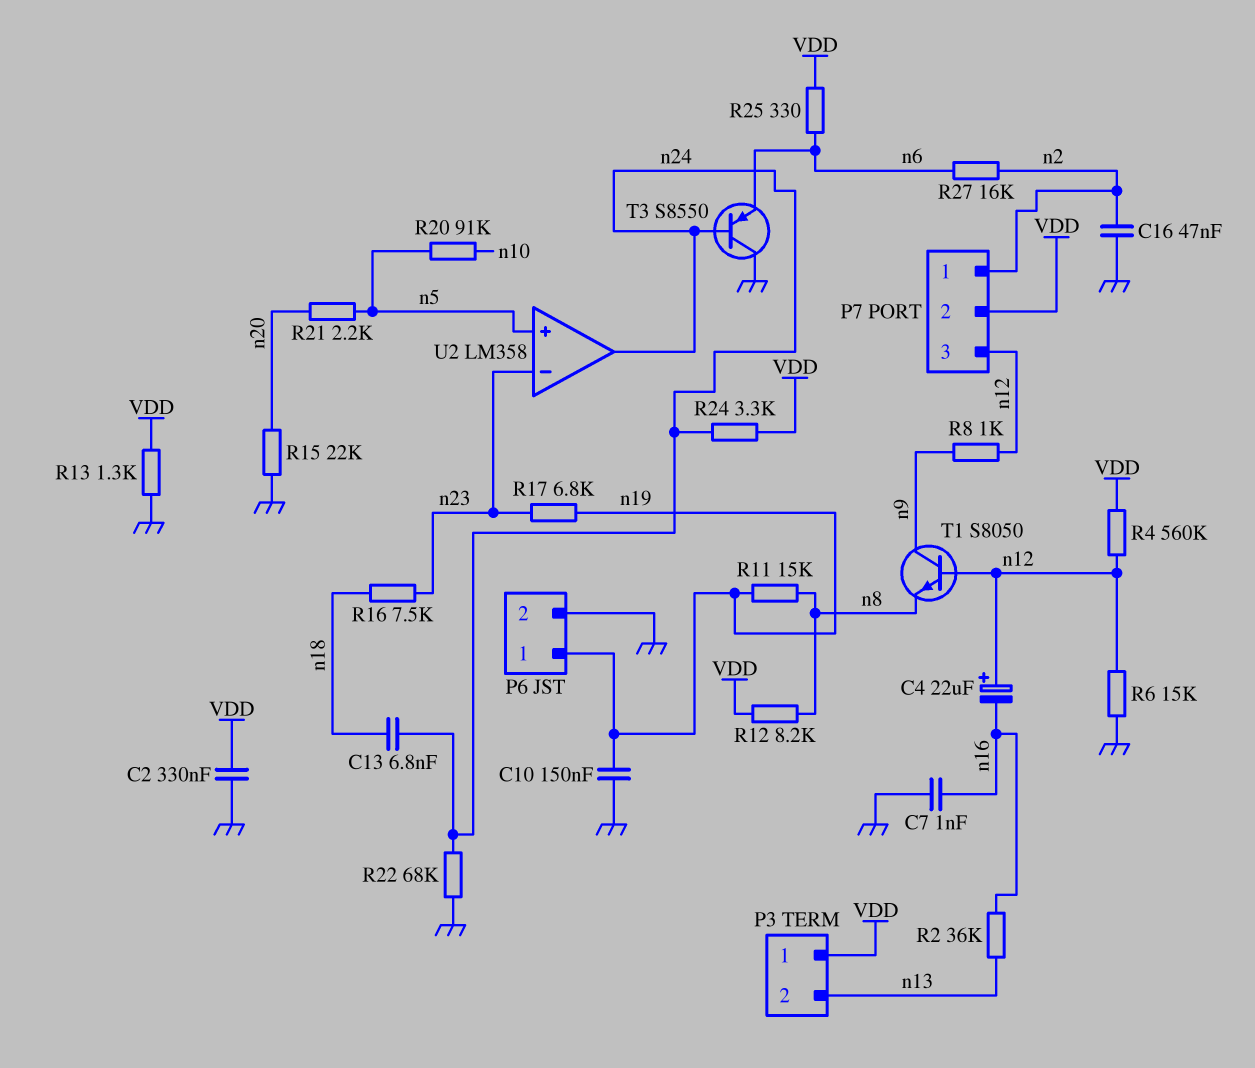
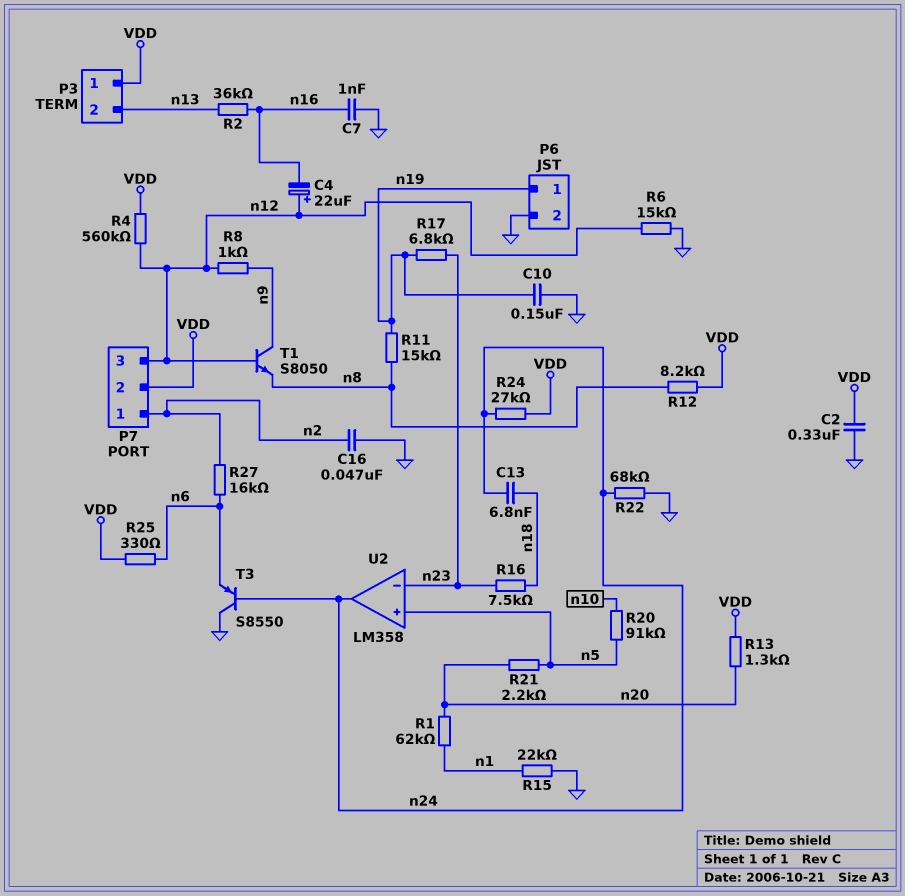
R1: none -> 62k (n1, n20)
R13: 1.3k (GND, VDD) -> 1.3k (VDD, n20)
R15: 22k (GND, n20) -> 22k (GND, n1)
R24: 3.3k (VDD, n24) -> 27k (VDD, n24)

